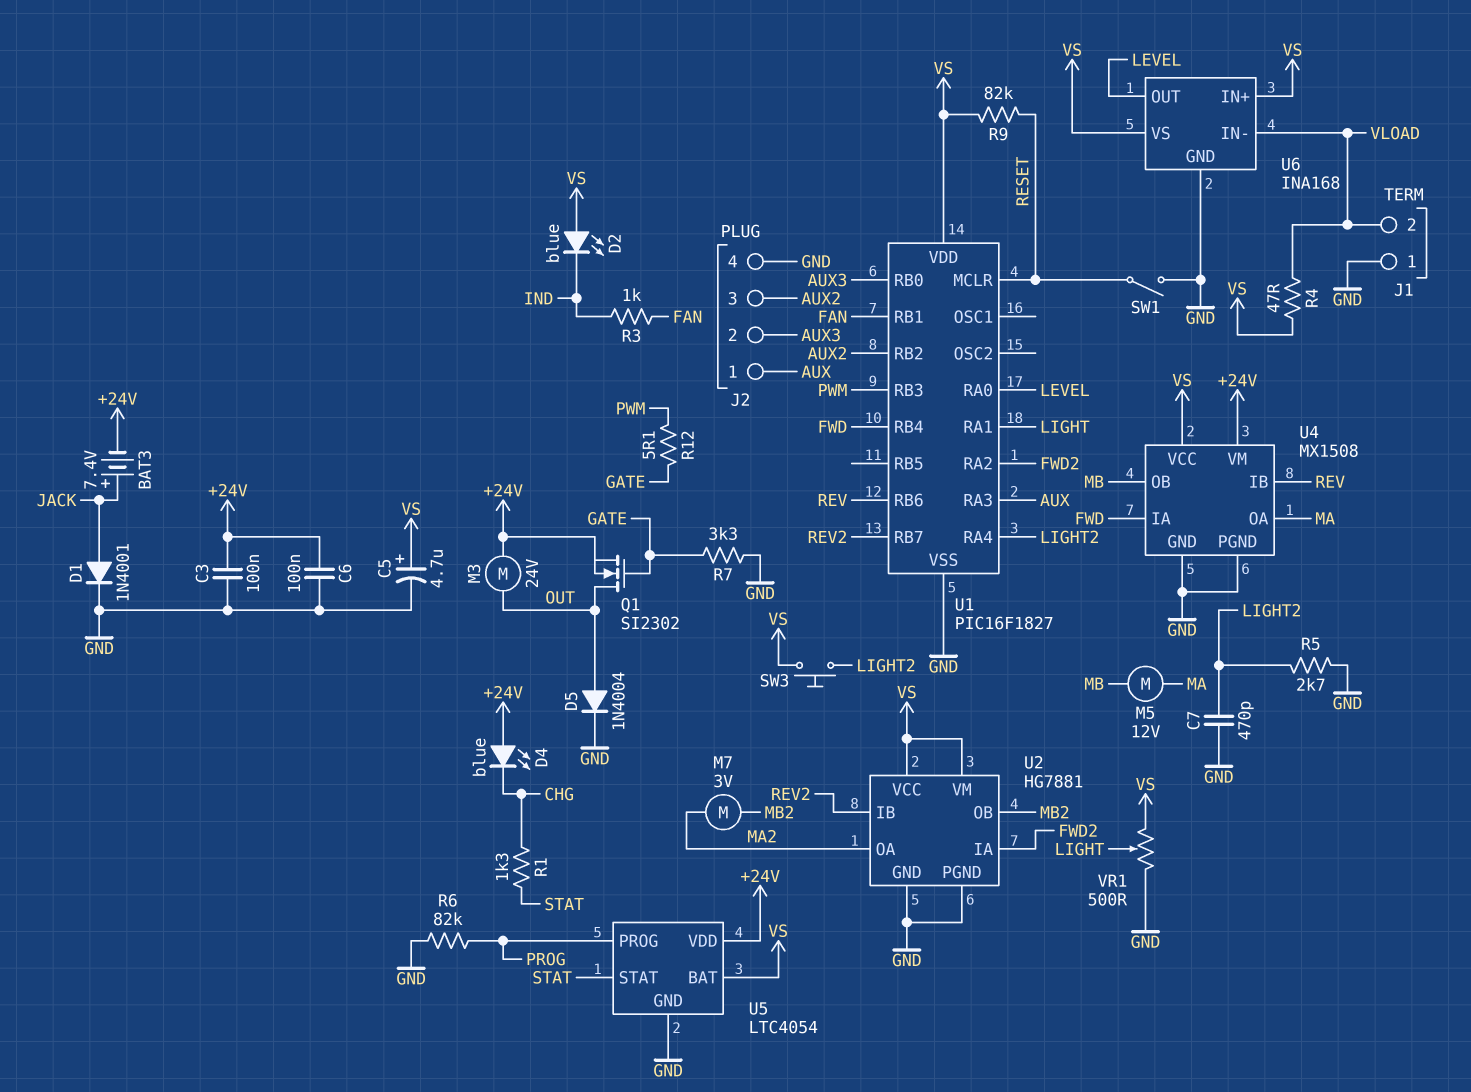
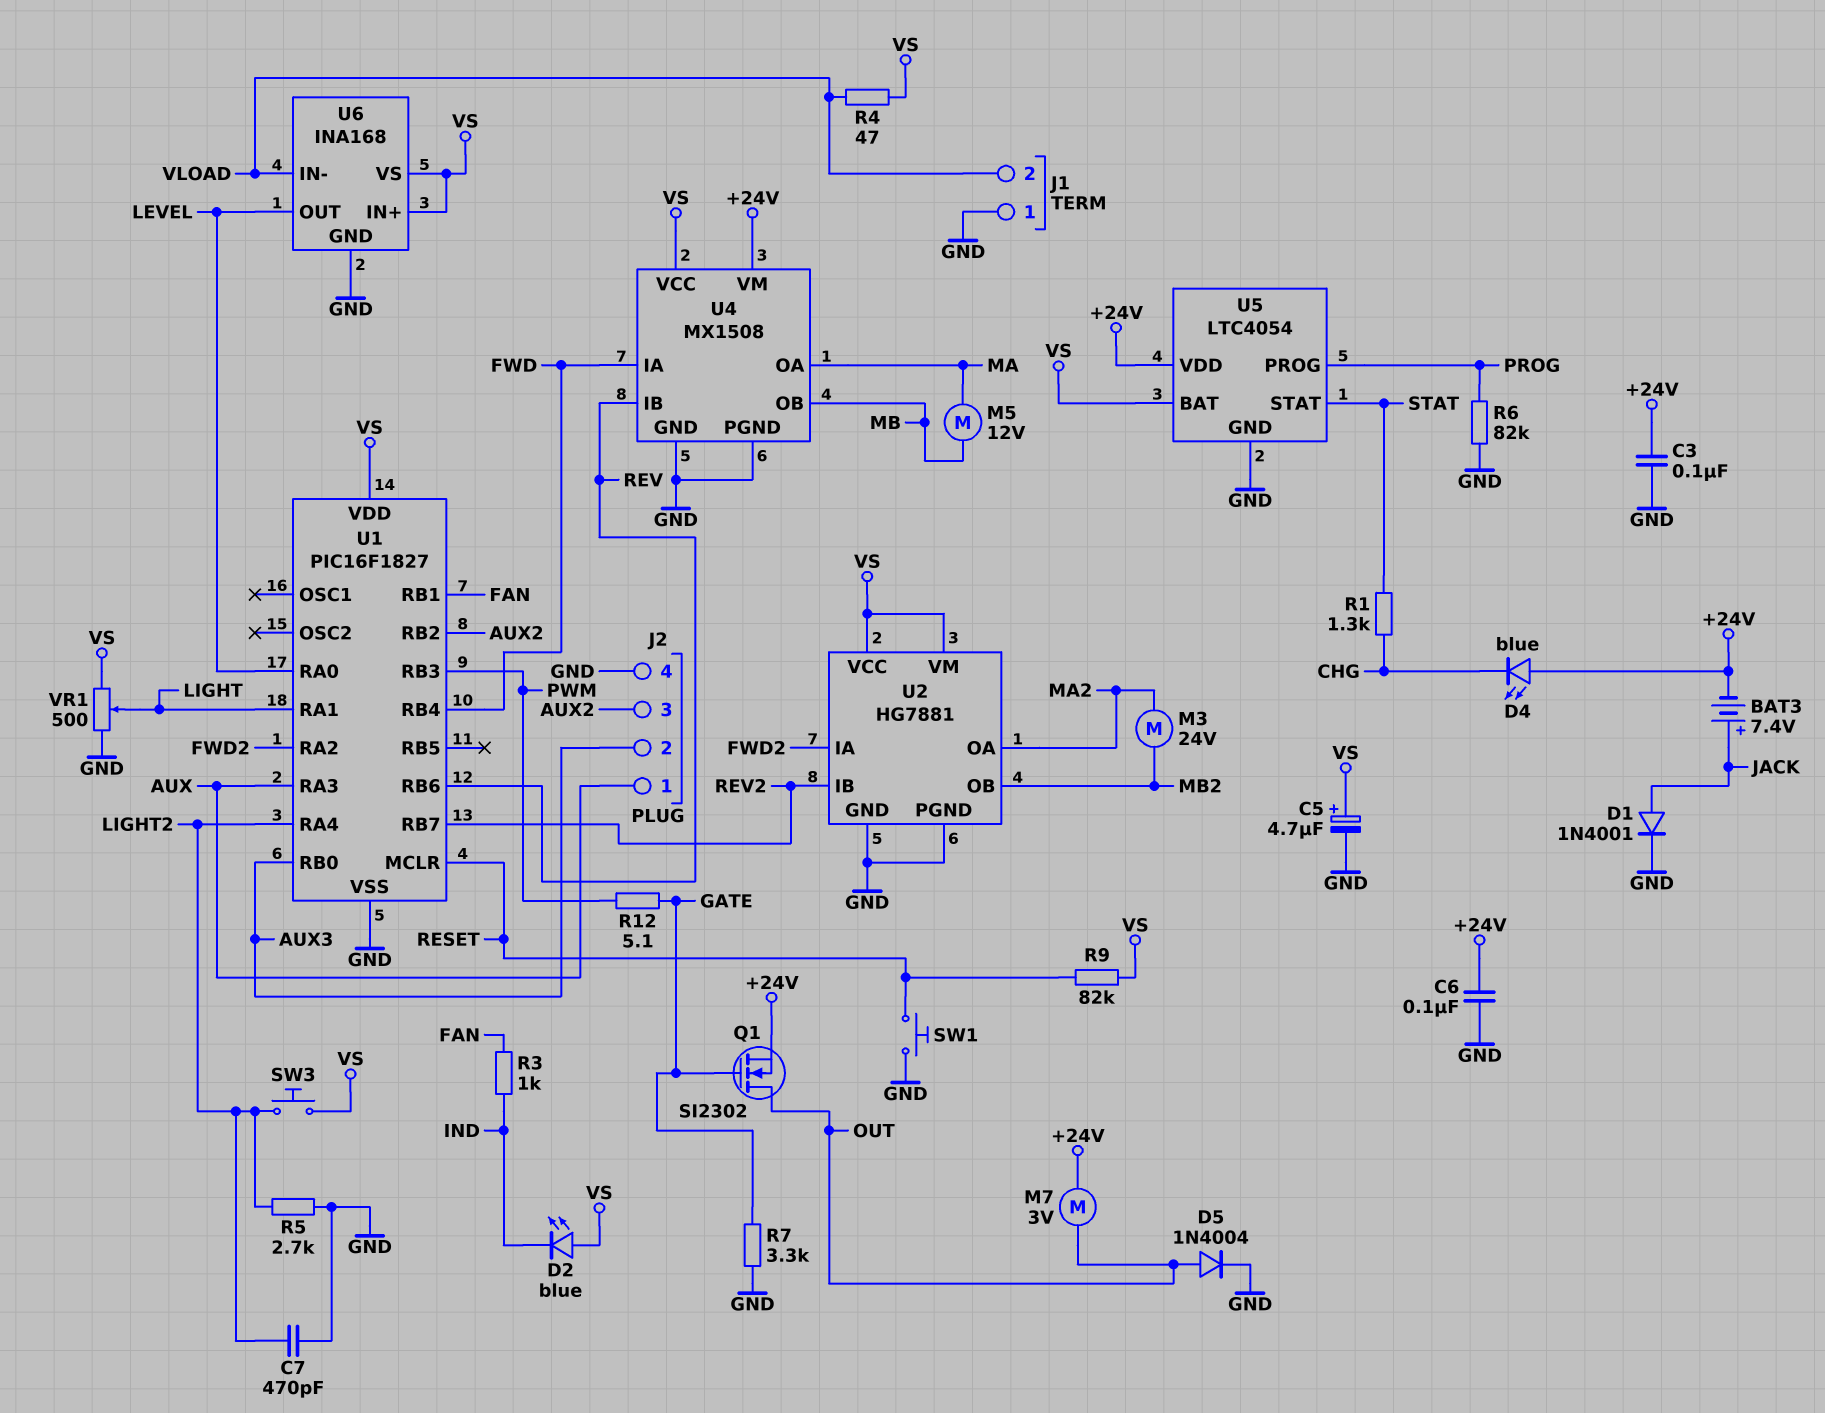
M3: motor 24V (+24V, OUT) -> motor 24V (MA2, MB2)
M7: motor 3V (MA2, MB2) -> motor 3V (+24V, OUT)
SW1: switch (GND, RESET) -> button (GND, RESET)

